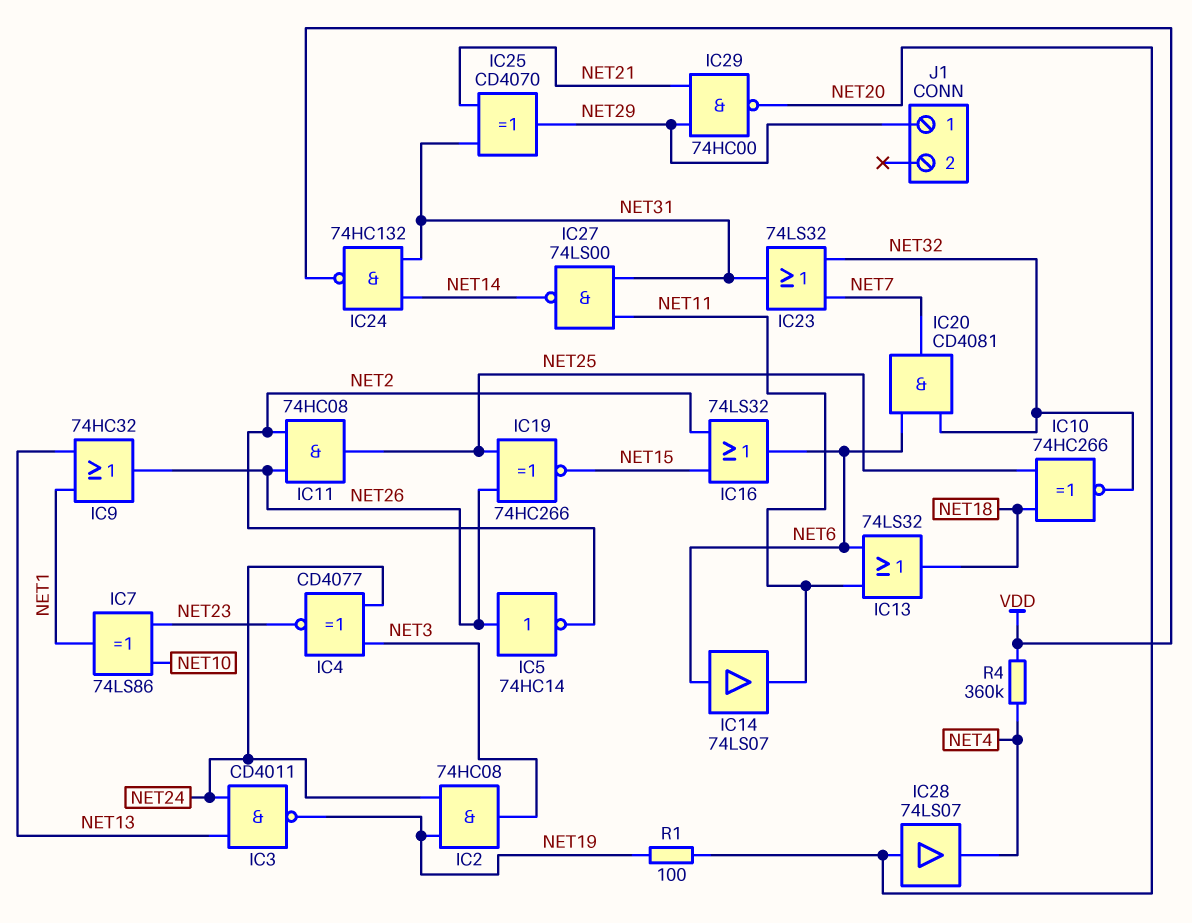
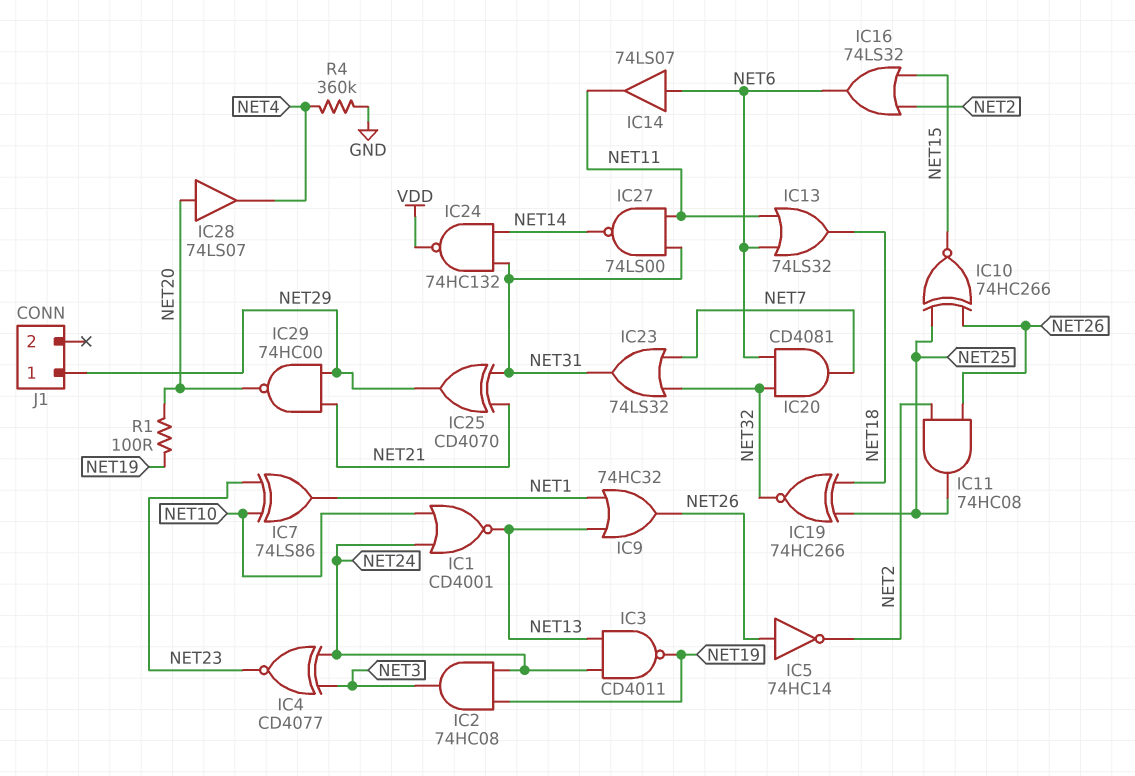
IC1: none -> NOR CD4001 (in NET10, in NET24, out NET13)
IC10: XNOR 74HC266 (in NET18, in NET25, out NET32) -> XNOR 74HC266 (in NET25, in NET26, out NET15)
IC19: XNOR 74HC266 (in NET25, in NET26, out NET15) -> XNOR 74HC266 (in NET18, in NET25, out NET32)
R4: 360k (NET4, VDD) -> 360k (GND, NET4)

